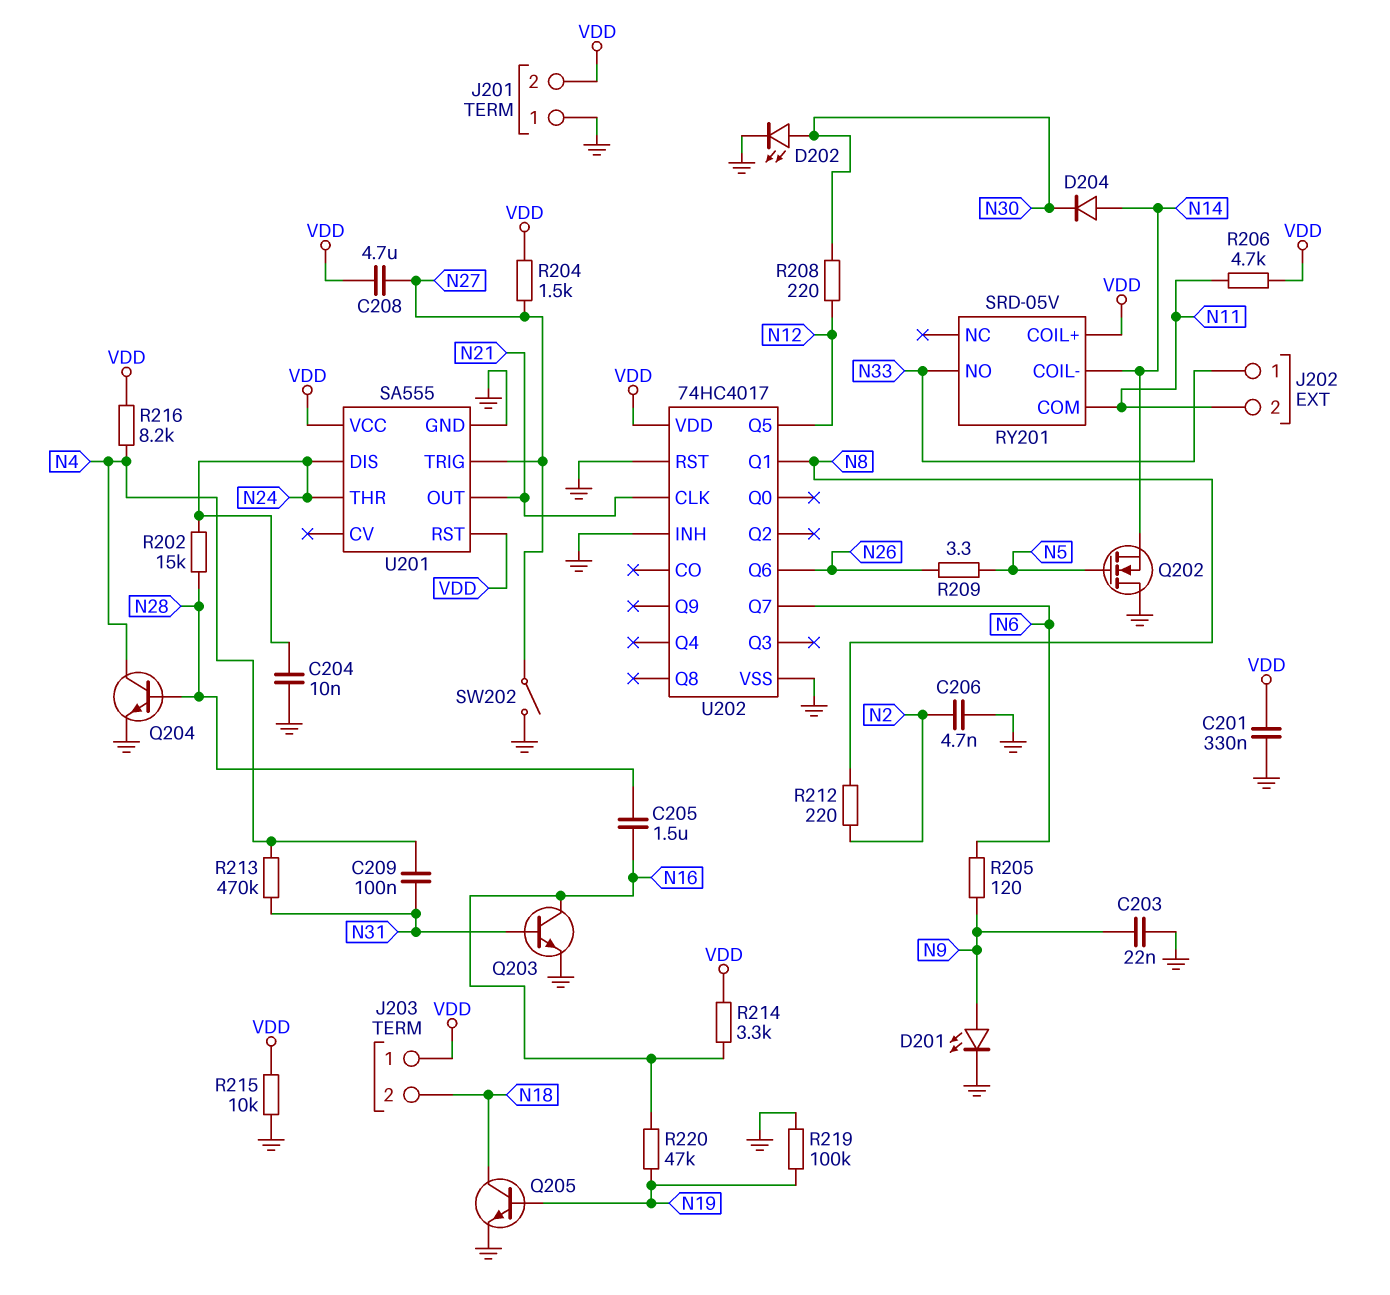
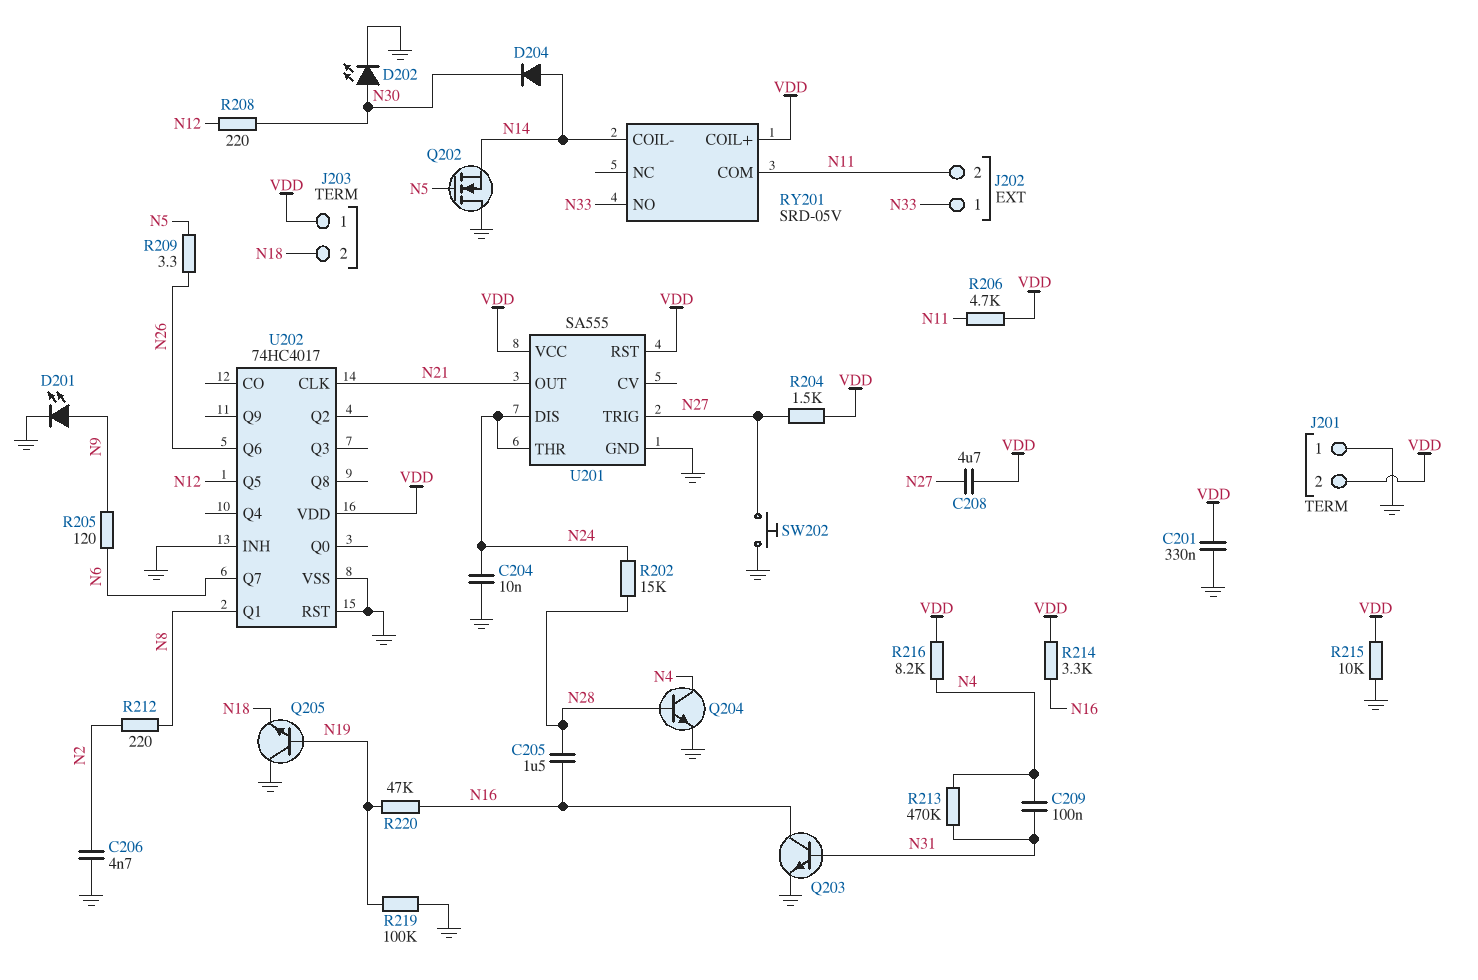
C203: 22nF (GND, N9) -> none
Q205: NPN (B N19, C N18, E GND) -> NPN (B N19, C GND, E N18)
SW202: switch (GND, N27) -> button (GND, N27)

